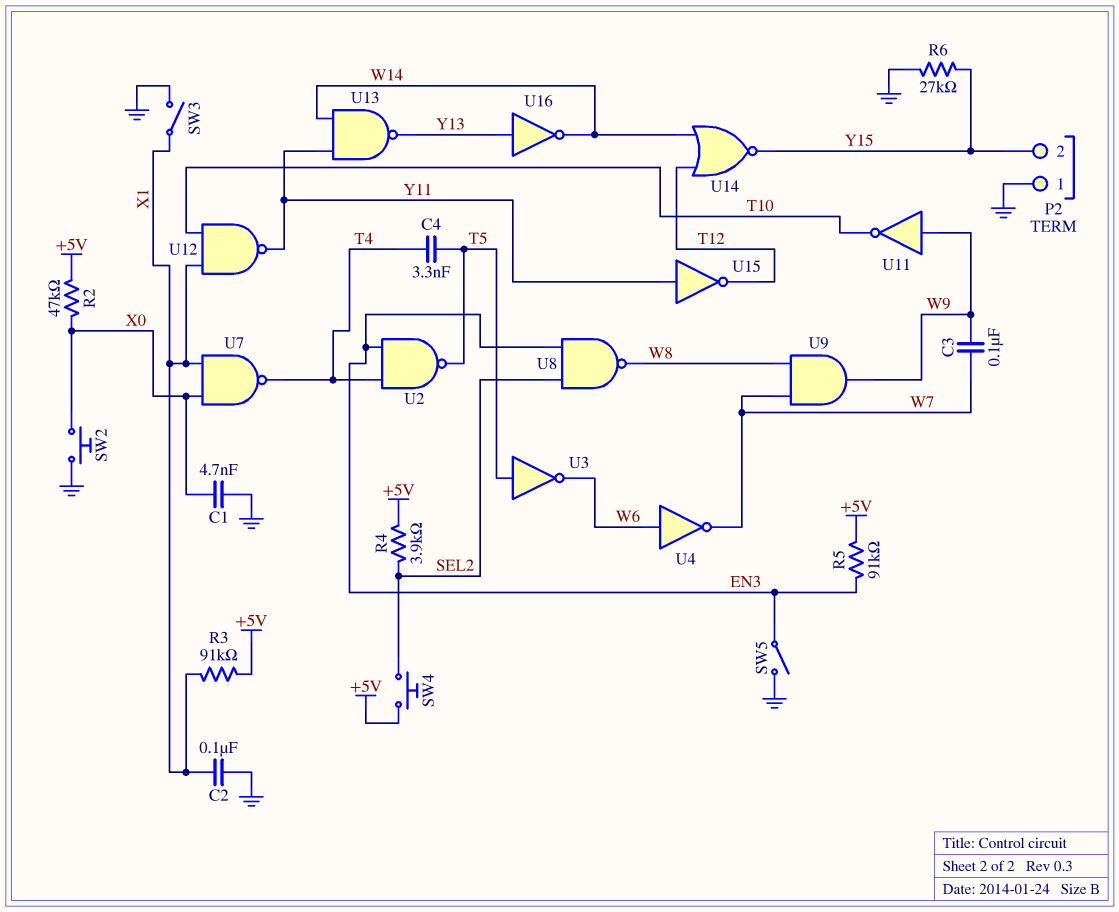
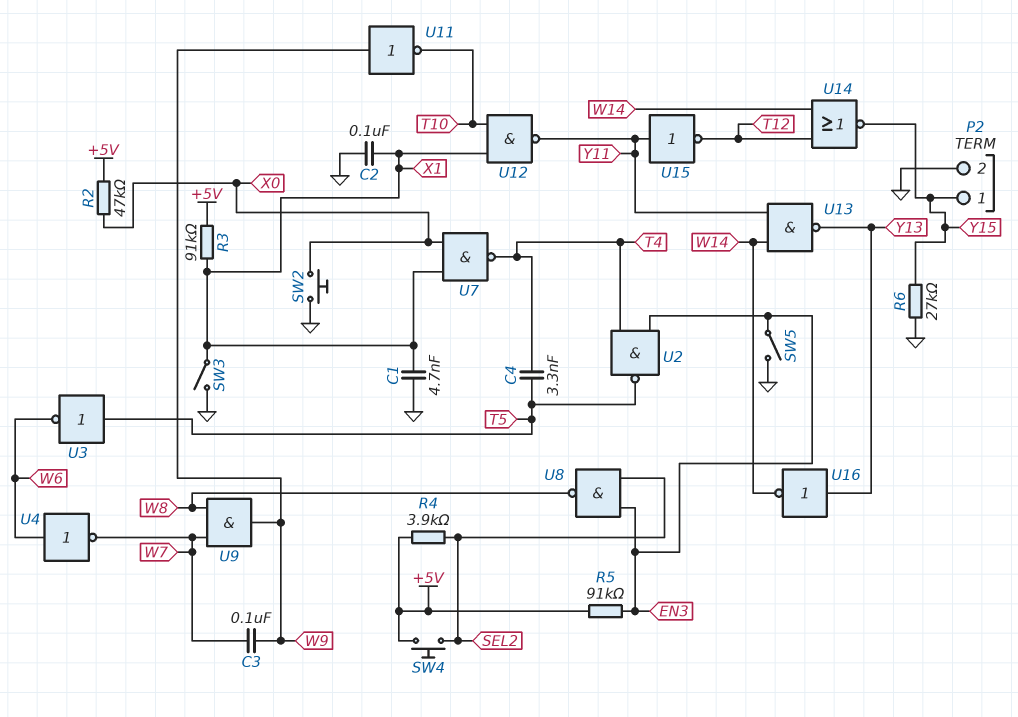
C1: 4.7nF (GND, X0) -> 4.7nF (GND, X1)
P2 pin 1: GND -> Y15
P2 pin 2: Y15 -> GND

